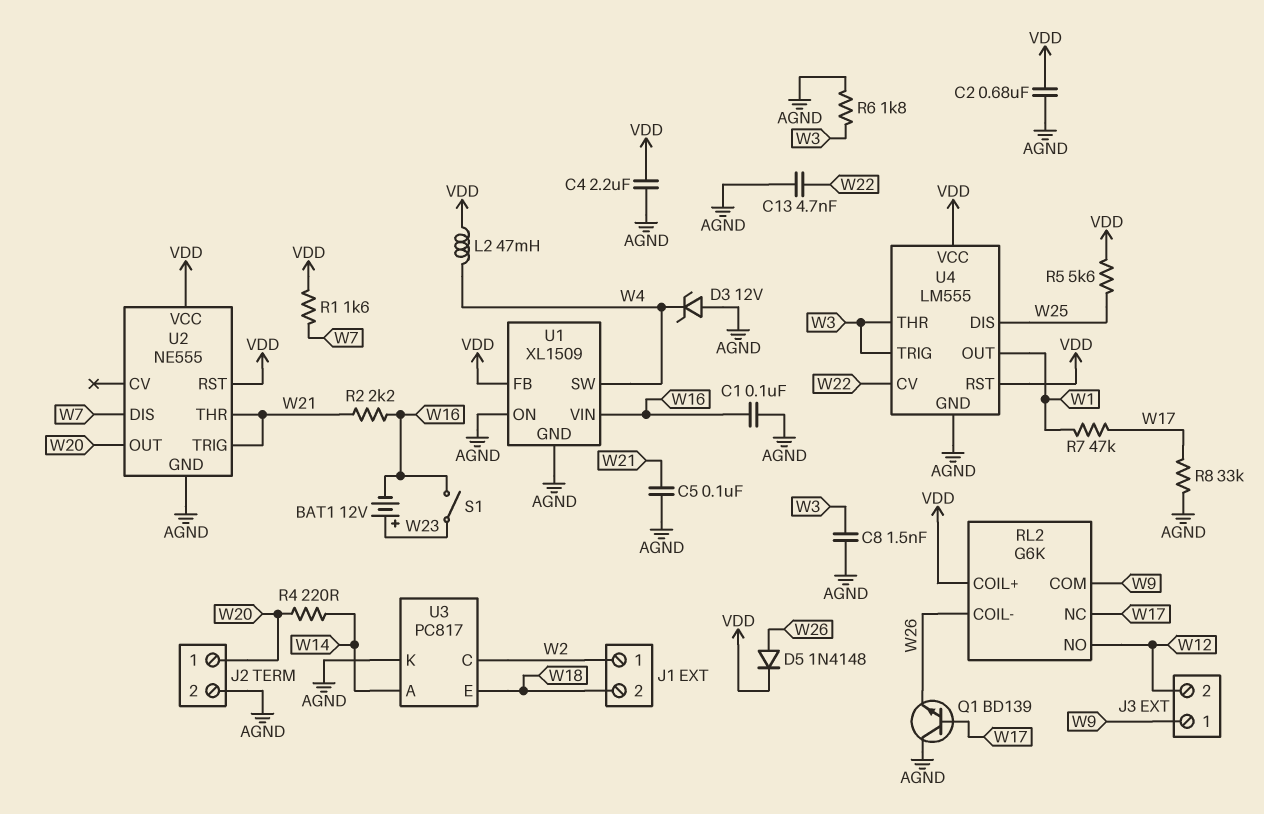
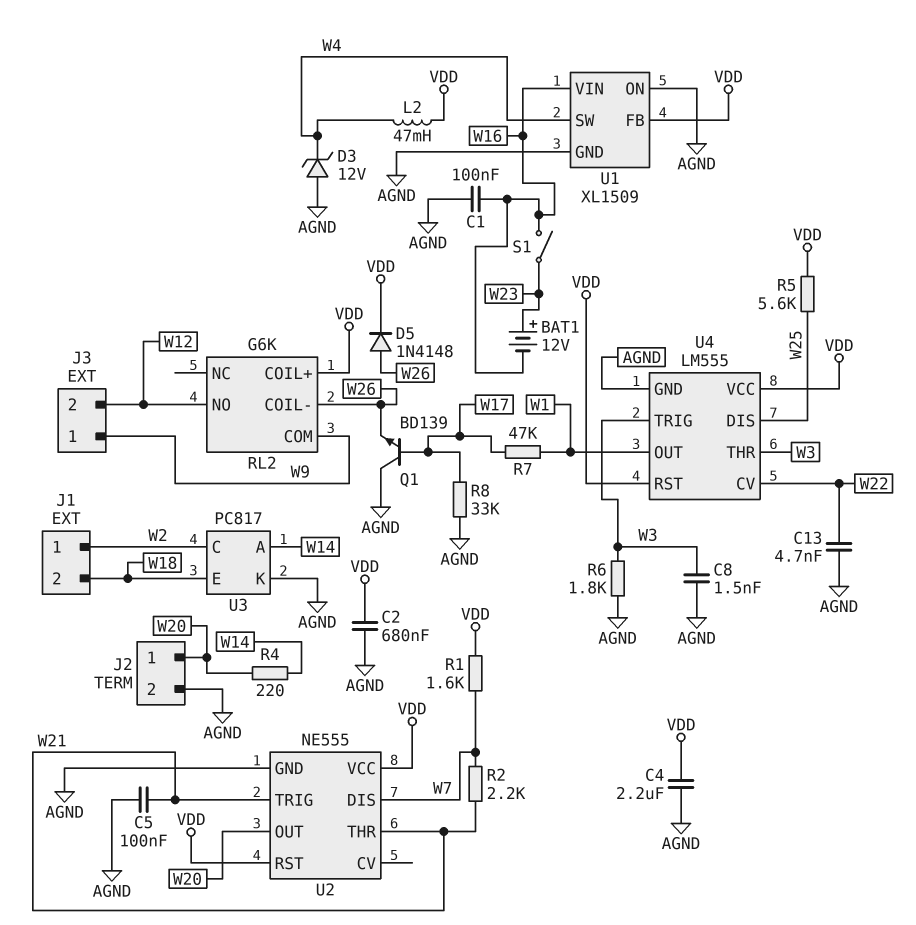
R2: 2.2k (W16, W21) -> 2.2k (W7, W21)
RL2 pin NC: W17 -> none

